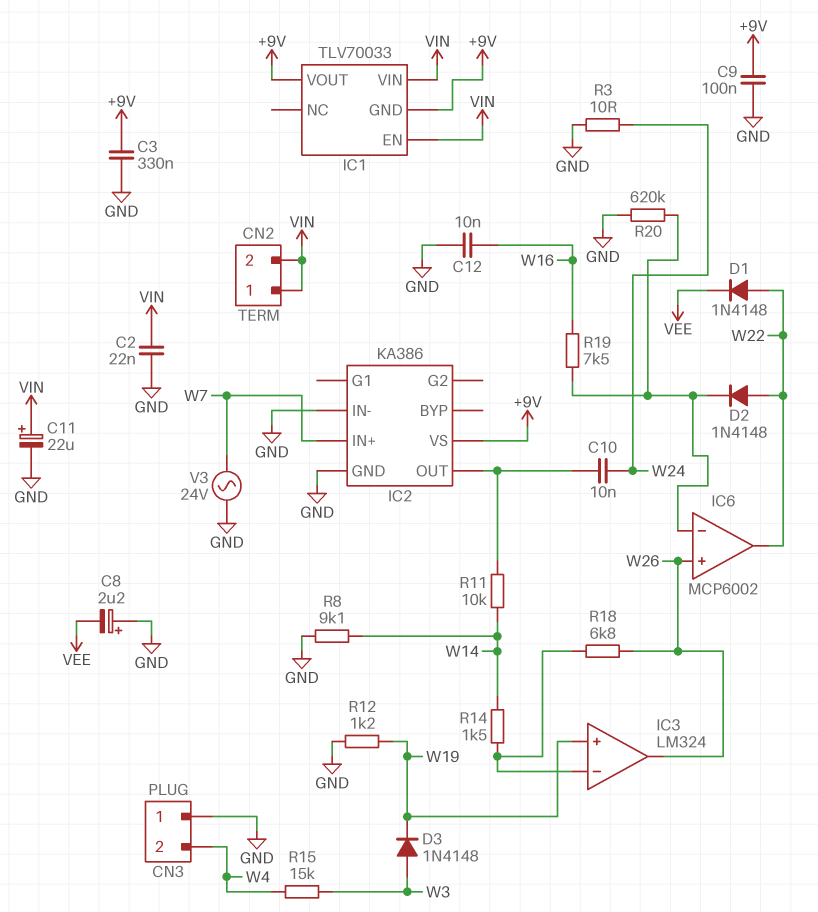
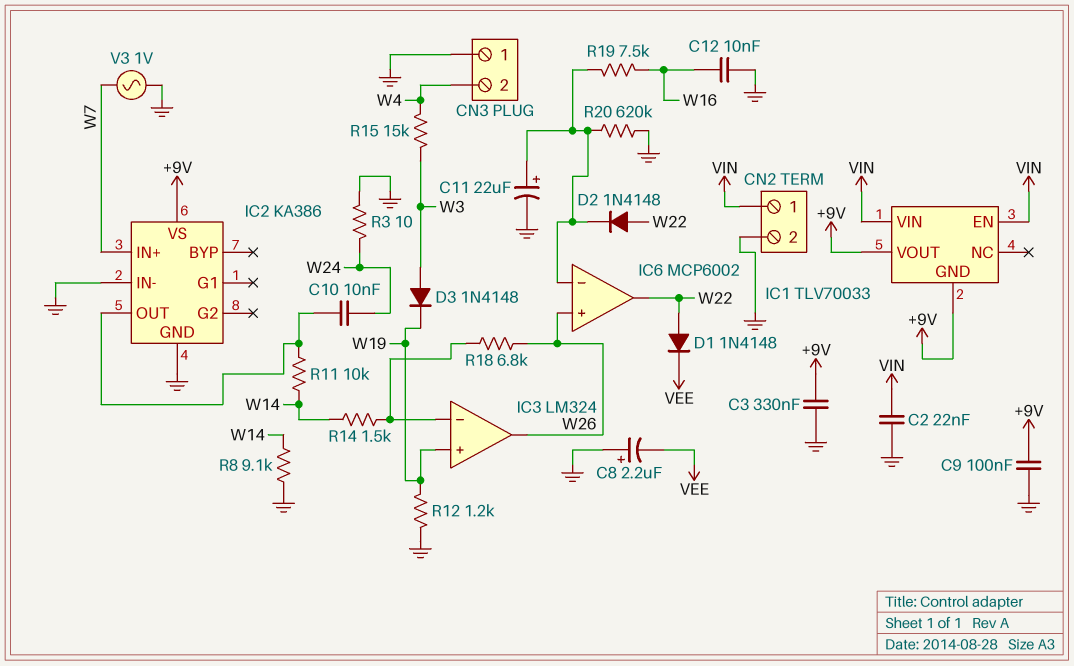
C11: 22uF (plus VIN, minus GND) -> 22uF (plus IC6/in-, minus GND)
CN2 pin 2: VIN -> GND
V3: AC 24V (GND, W7) -> AC 1V (GND, W7)

